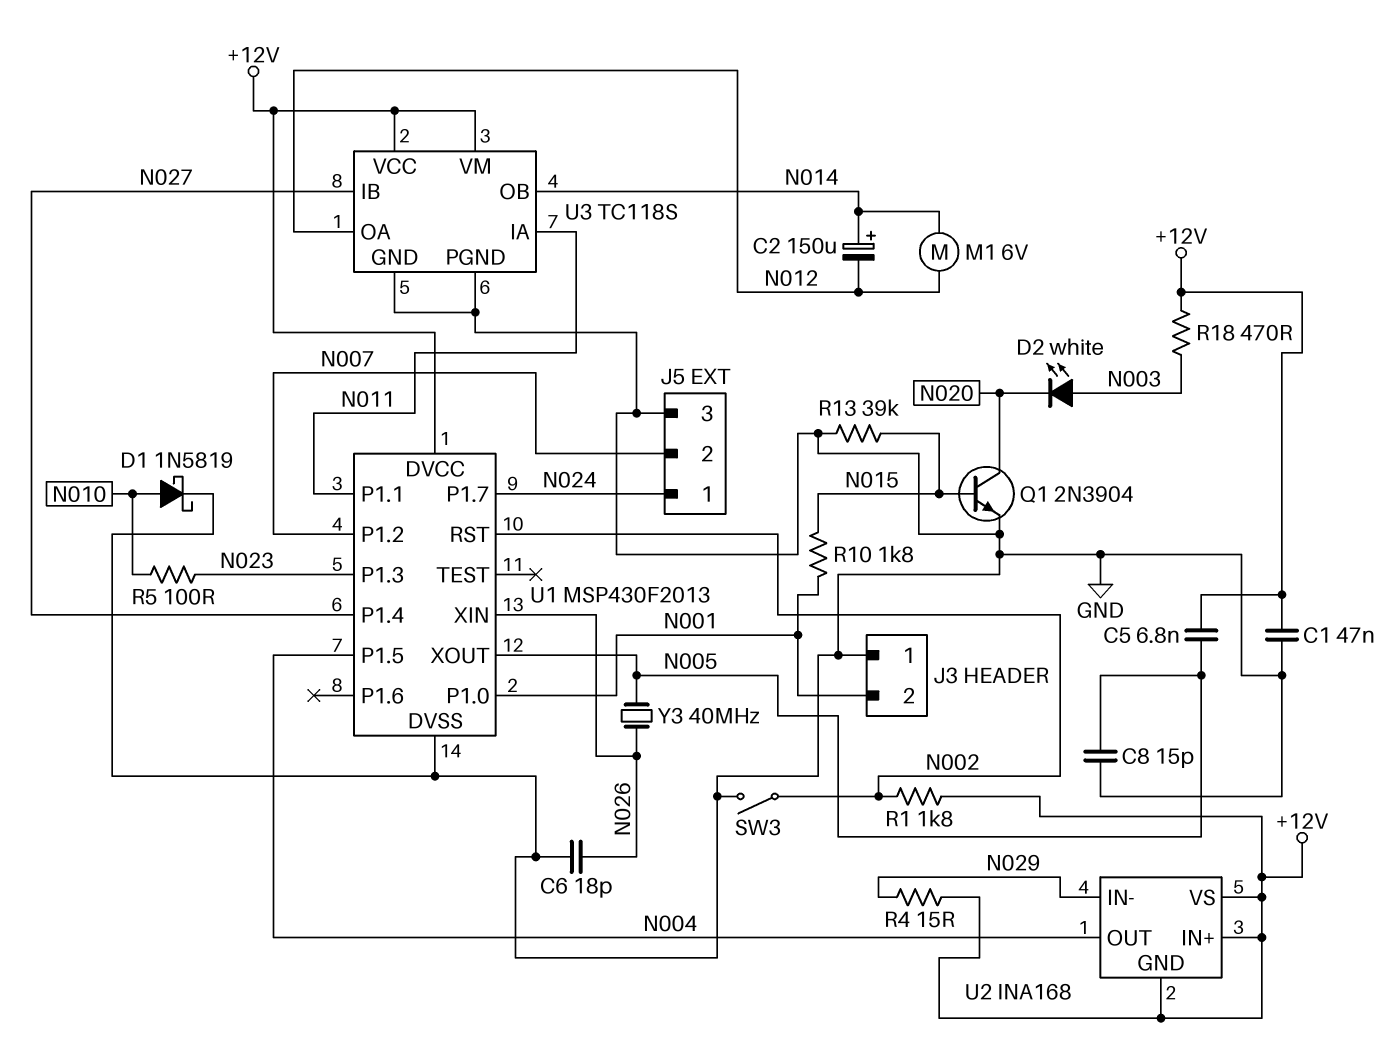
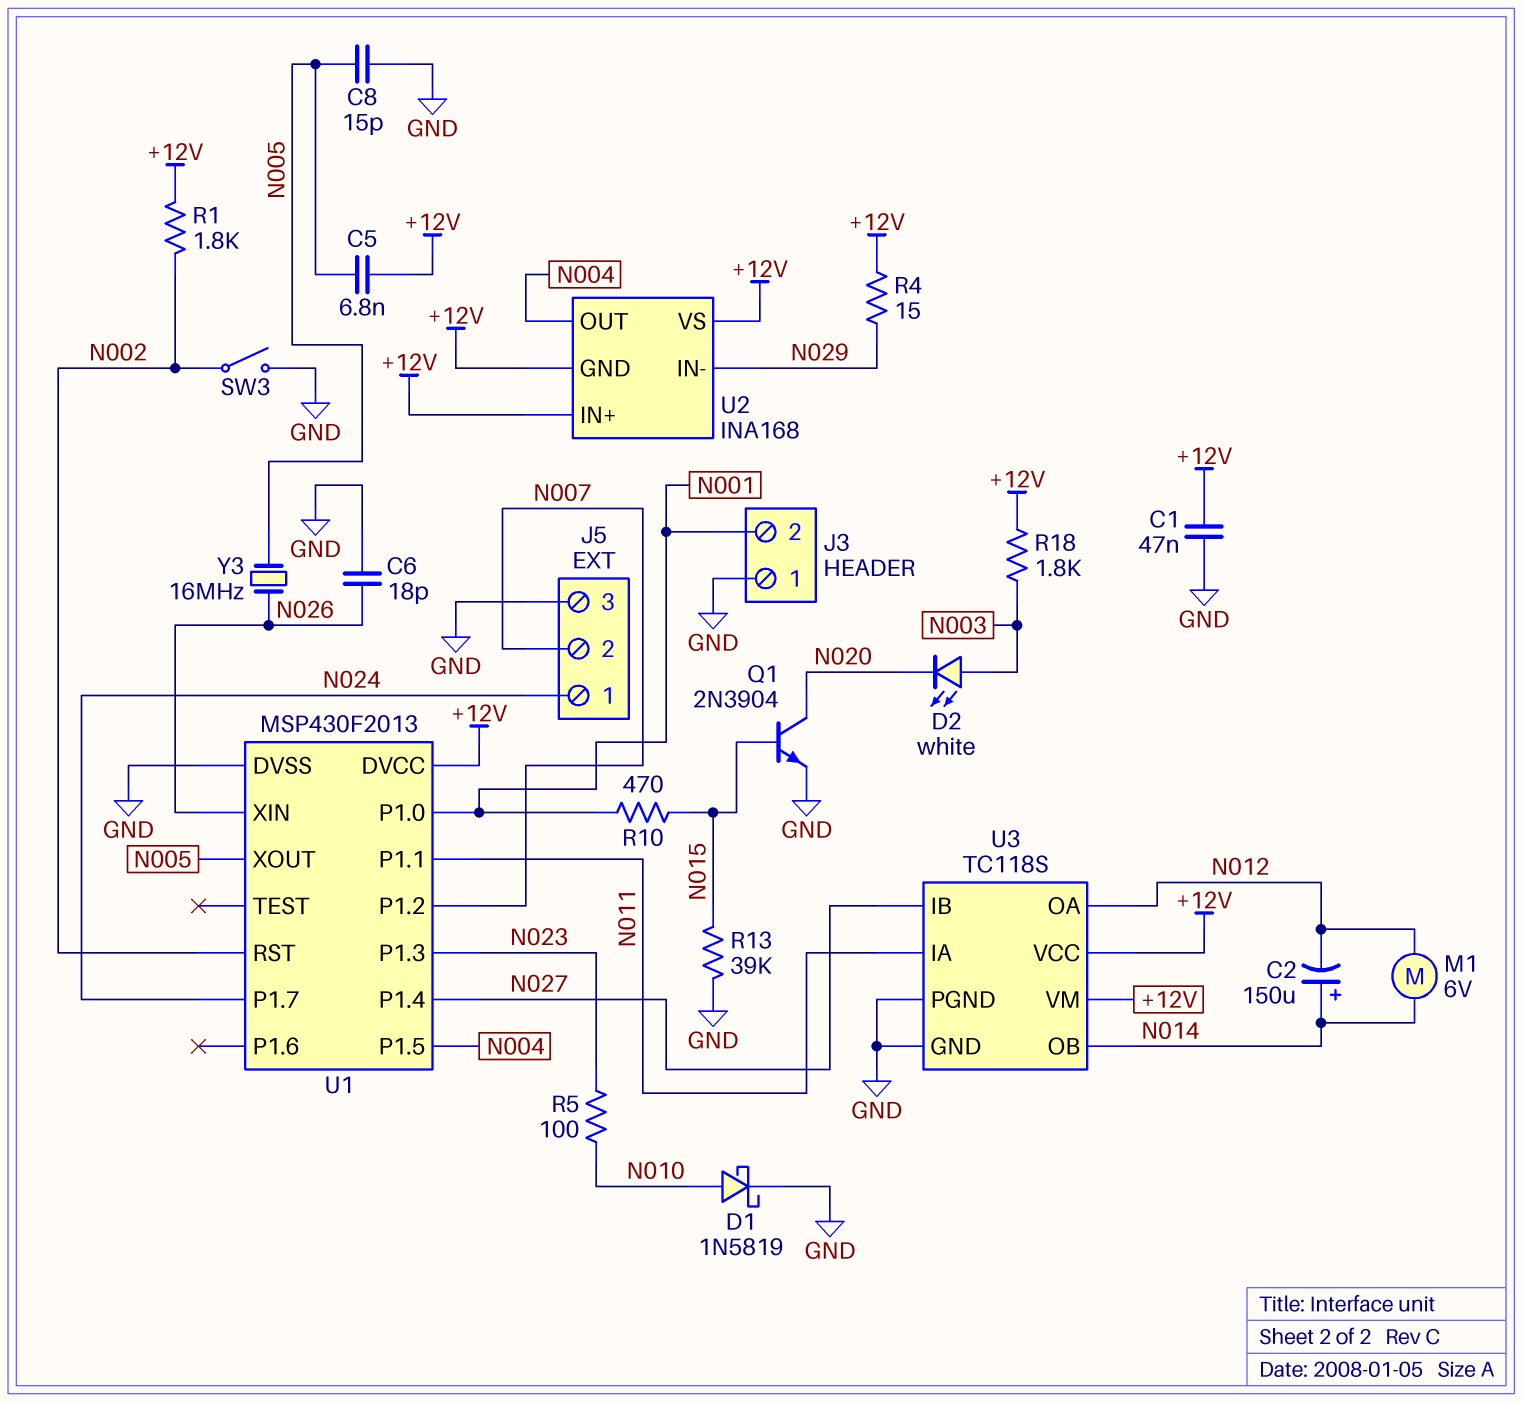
R10: 1.8k (N001, N015) -> 470 (N001, N015)
R18: 470 (+12V, N003) -> 1.8k (+12V, N003)
Y3: 40MHz (N005, N026) -> 16MHz (N005, N026)

